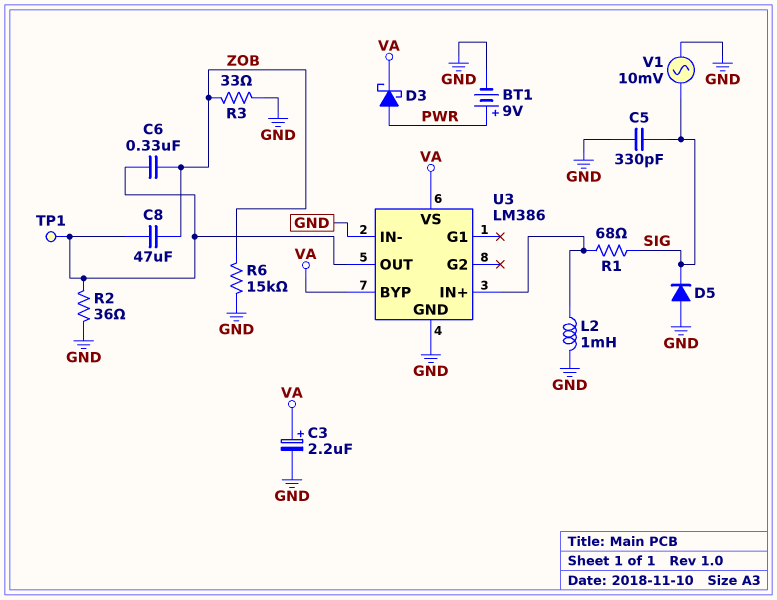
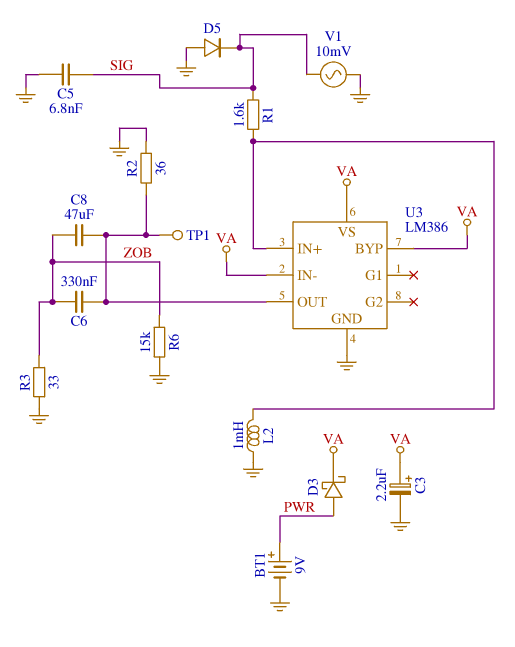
C5: 330pF (GND, SIG) -> 6.8nF (GND, SIG)
R1: 68 (SIG, U3/IN+) -> 1.6k (SIG, U3/IN+)
U3 pin IN-: GND -> VA

